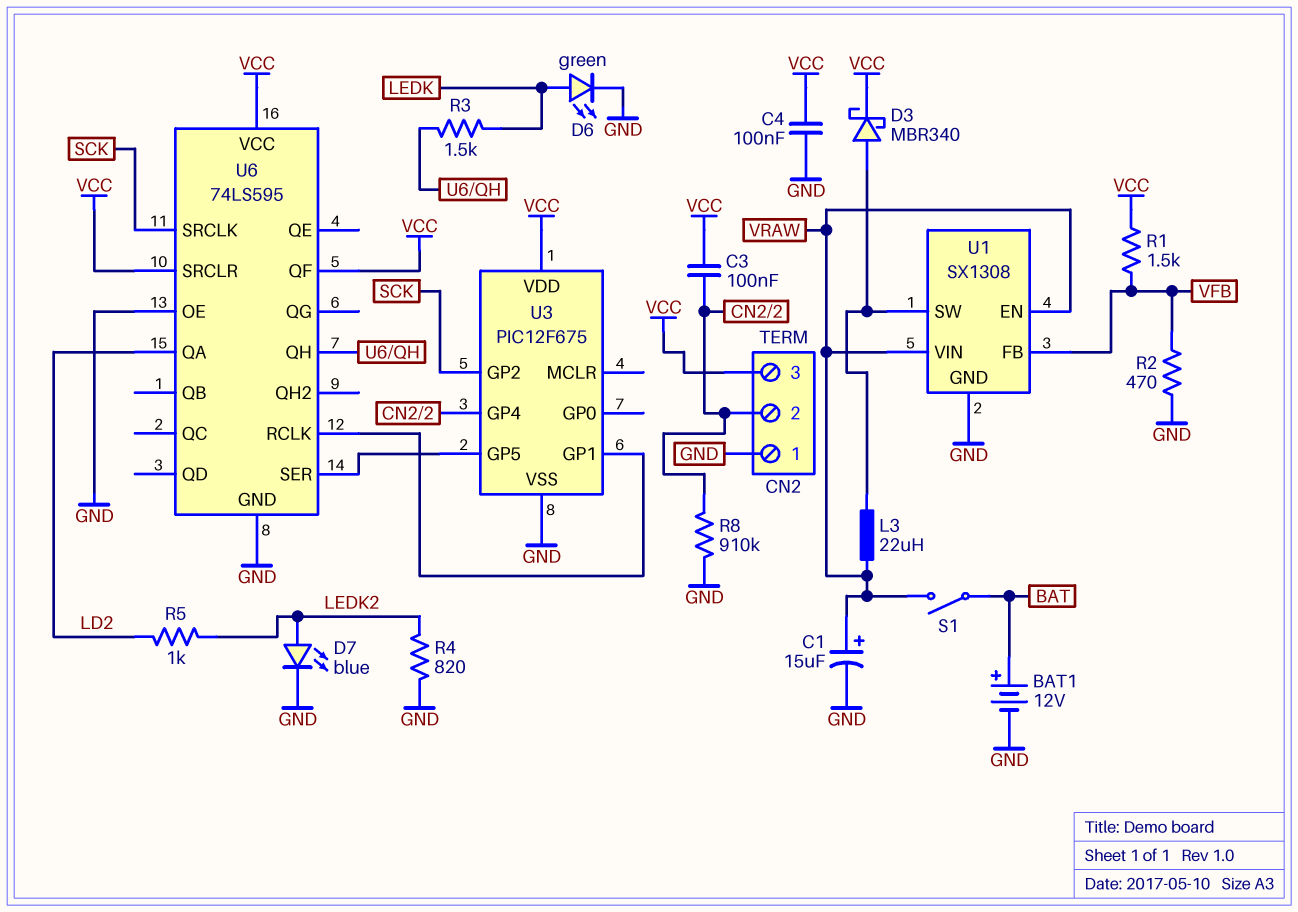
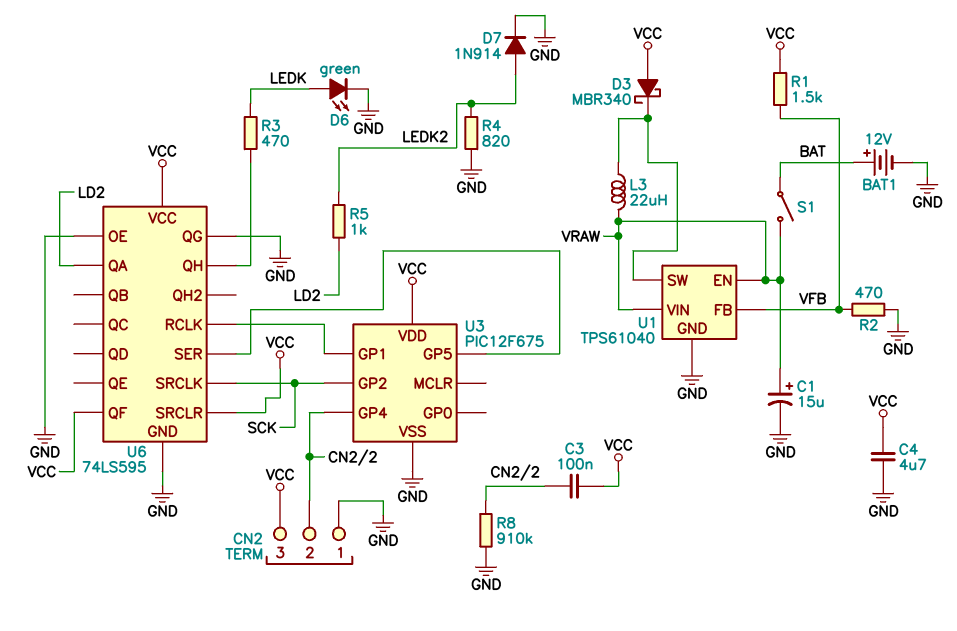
C4: 100nF (GND, VCC) -> 4.7uF (GND, VCC)
D3: schottky MBR340 (A U1/SW, K VCC) -> schottky MBR340 (A VCC, K U1/SW)
D7: LED blue (A LEDK2, K GND) -> diode 1N914 (A LEDK2, K GND)
R3: 1.5k (LEDK, U6/QH) -> 470 (LEDK, U6/QH)
U1: SX1308 -> TPS61040
U6 pin QG: none -> GND

